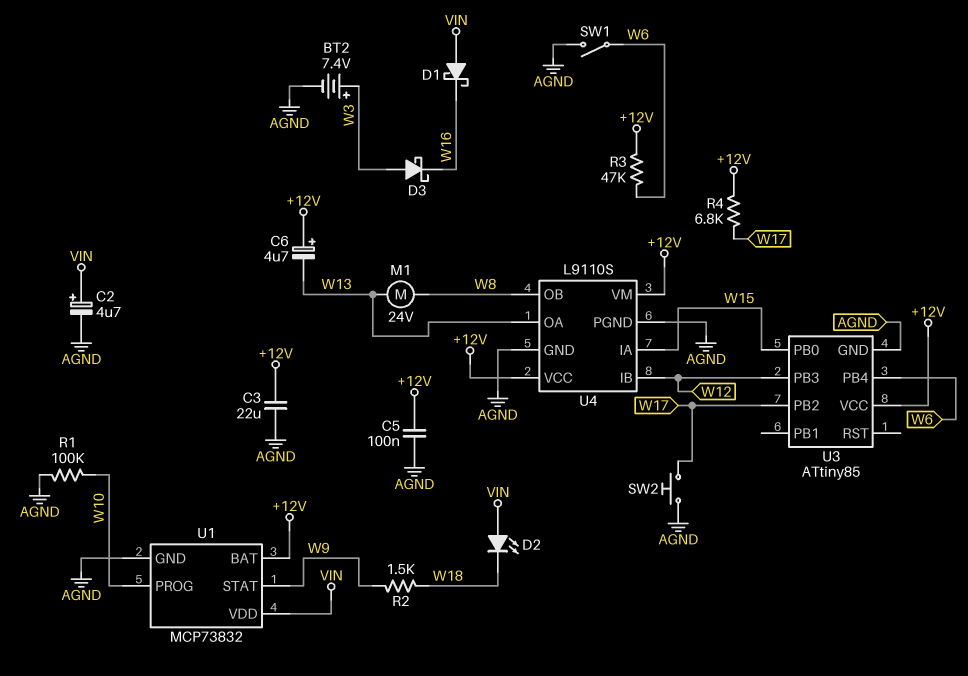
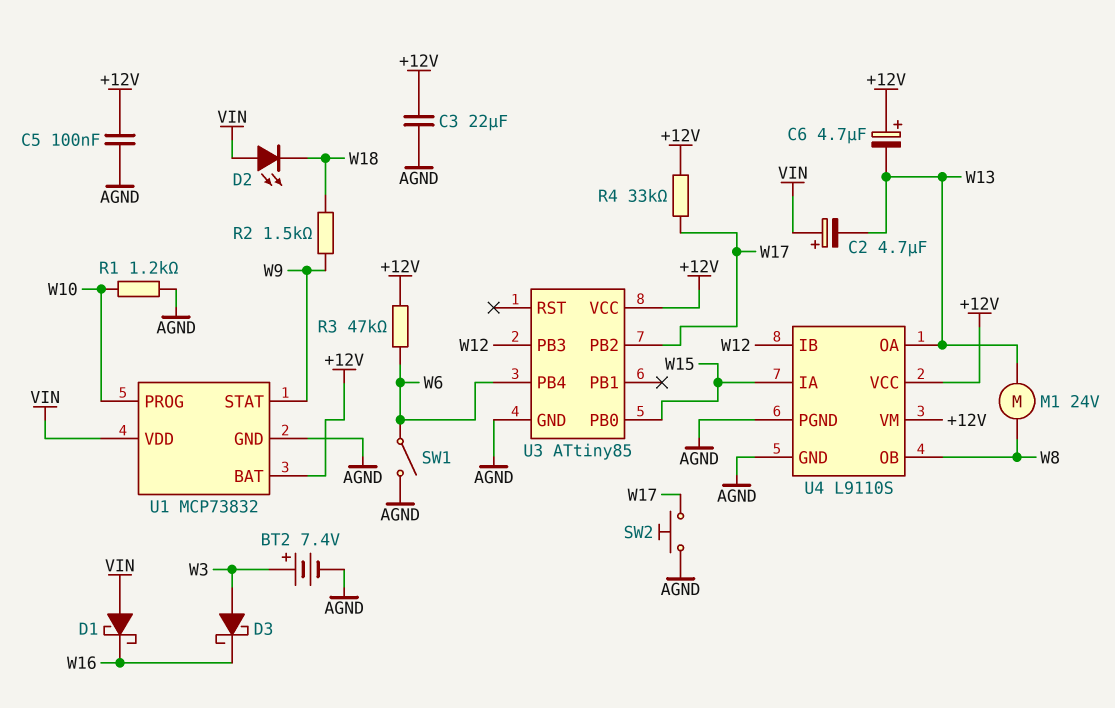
C2: 4.7uF (plus VIN, minus AGND) -> 4.7uF (plus VIN, minus W13)
R1: 100k (AGND, W10) -> 1.2k (AGND, W10)
R4: 6.8k (+12V, W17) -> 33k (+12V, W17)

